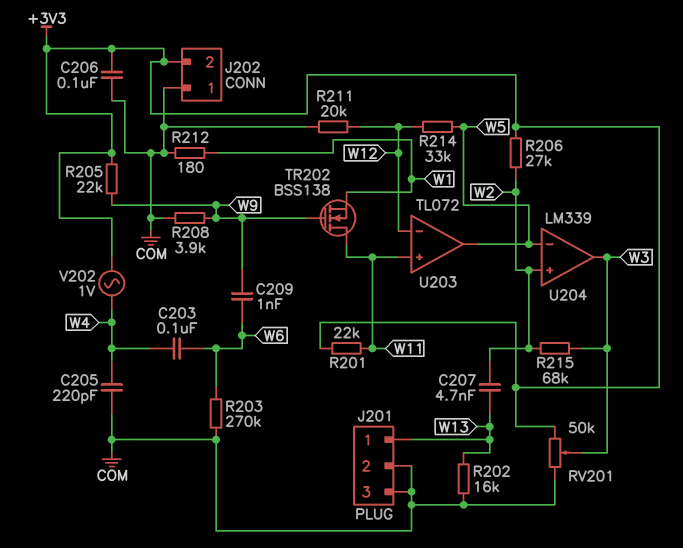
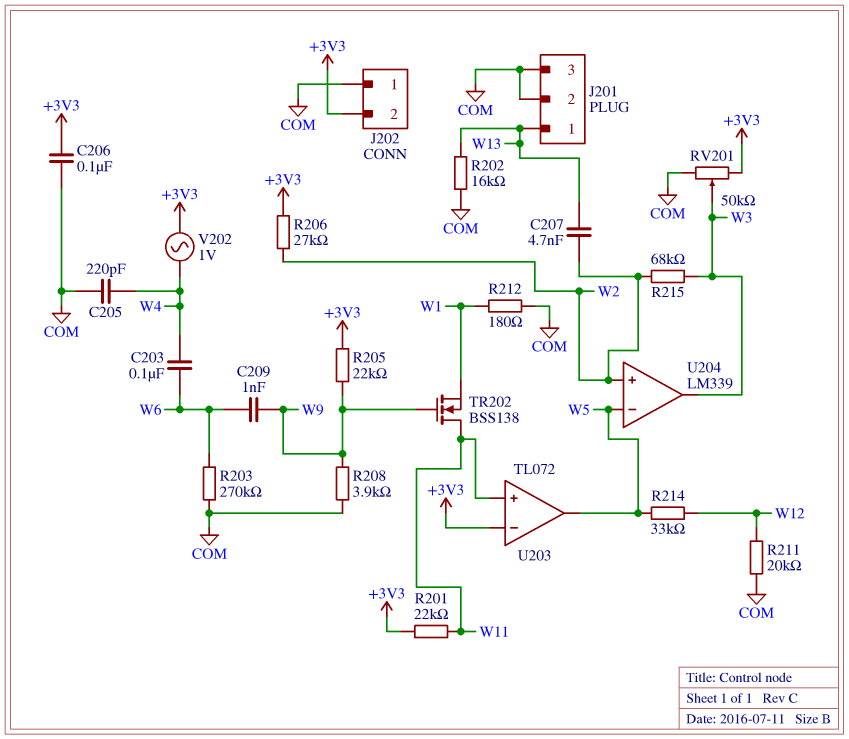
U203 pin in-: W12 -> +3V3

